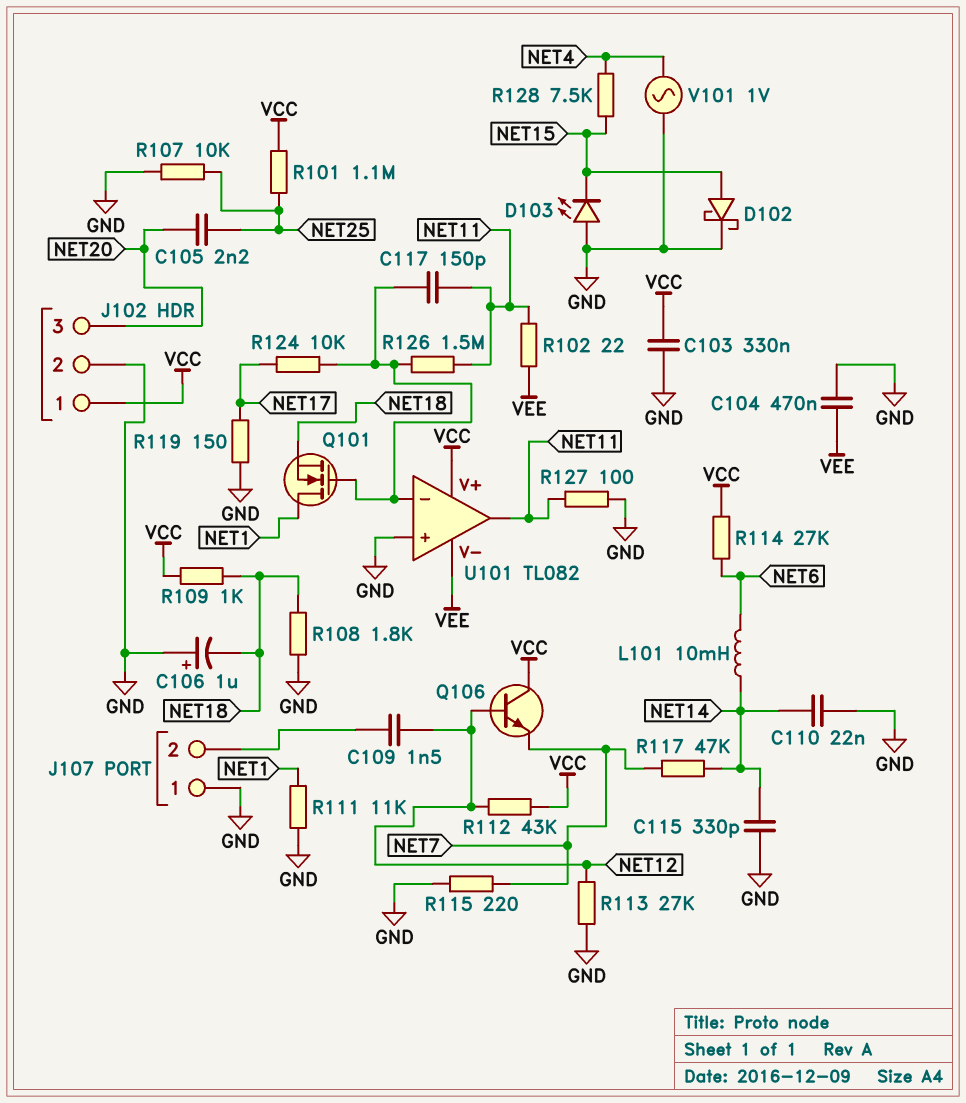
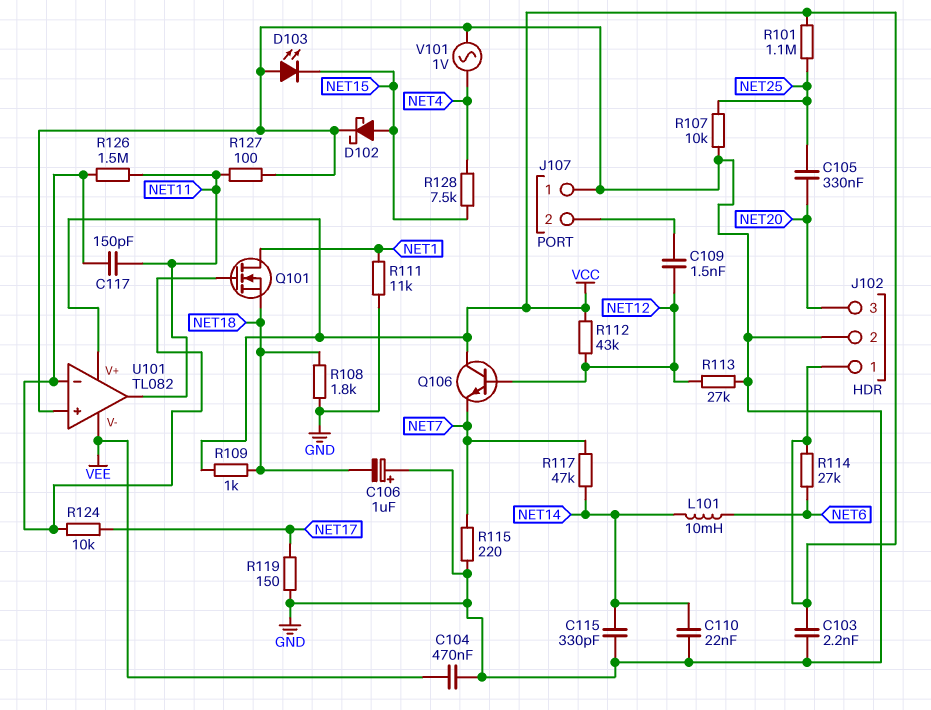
C103: 330nF (GND, VCC) -> 2.2nF (GND, VCC)
C105: 2.2nF (NET20, NET25) -> 330nF (NET20, NET25)
R102: 22 (NET11, VEE) -> none

